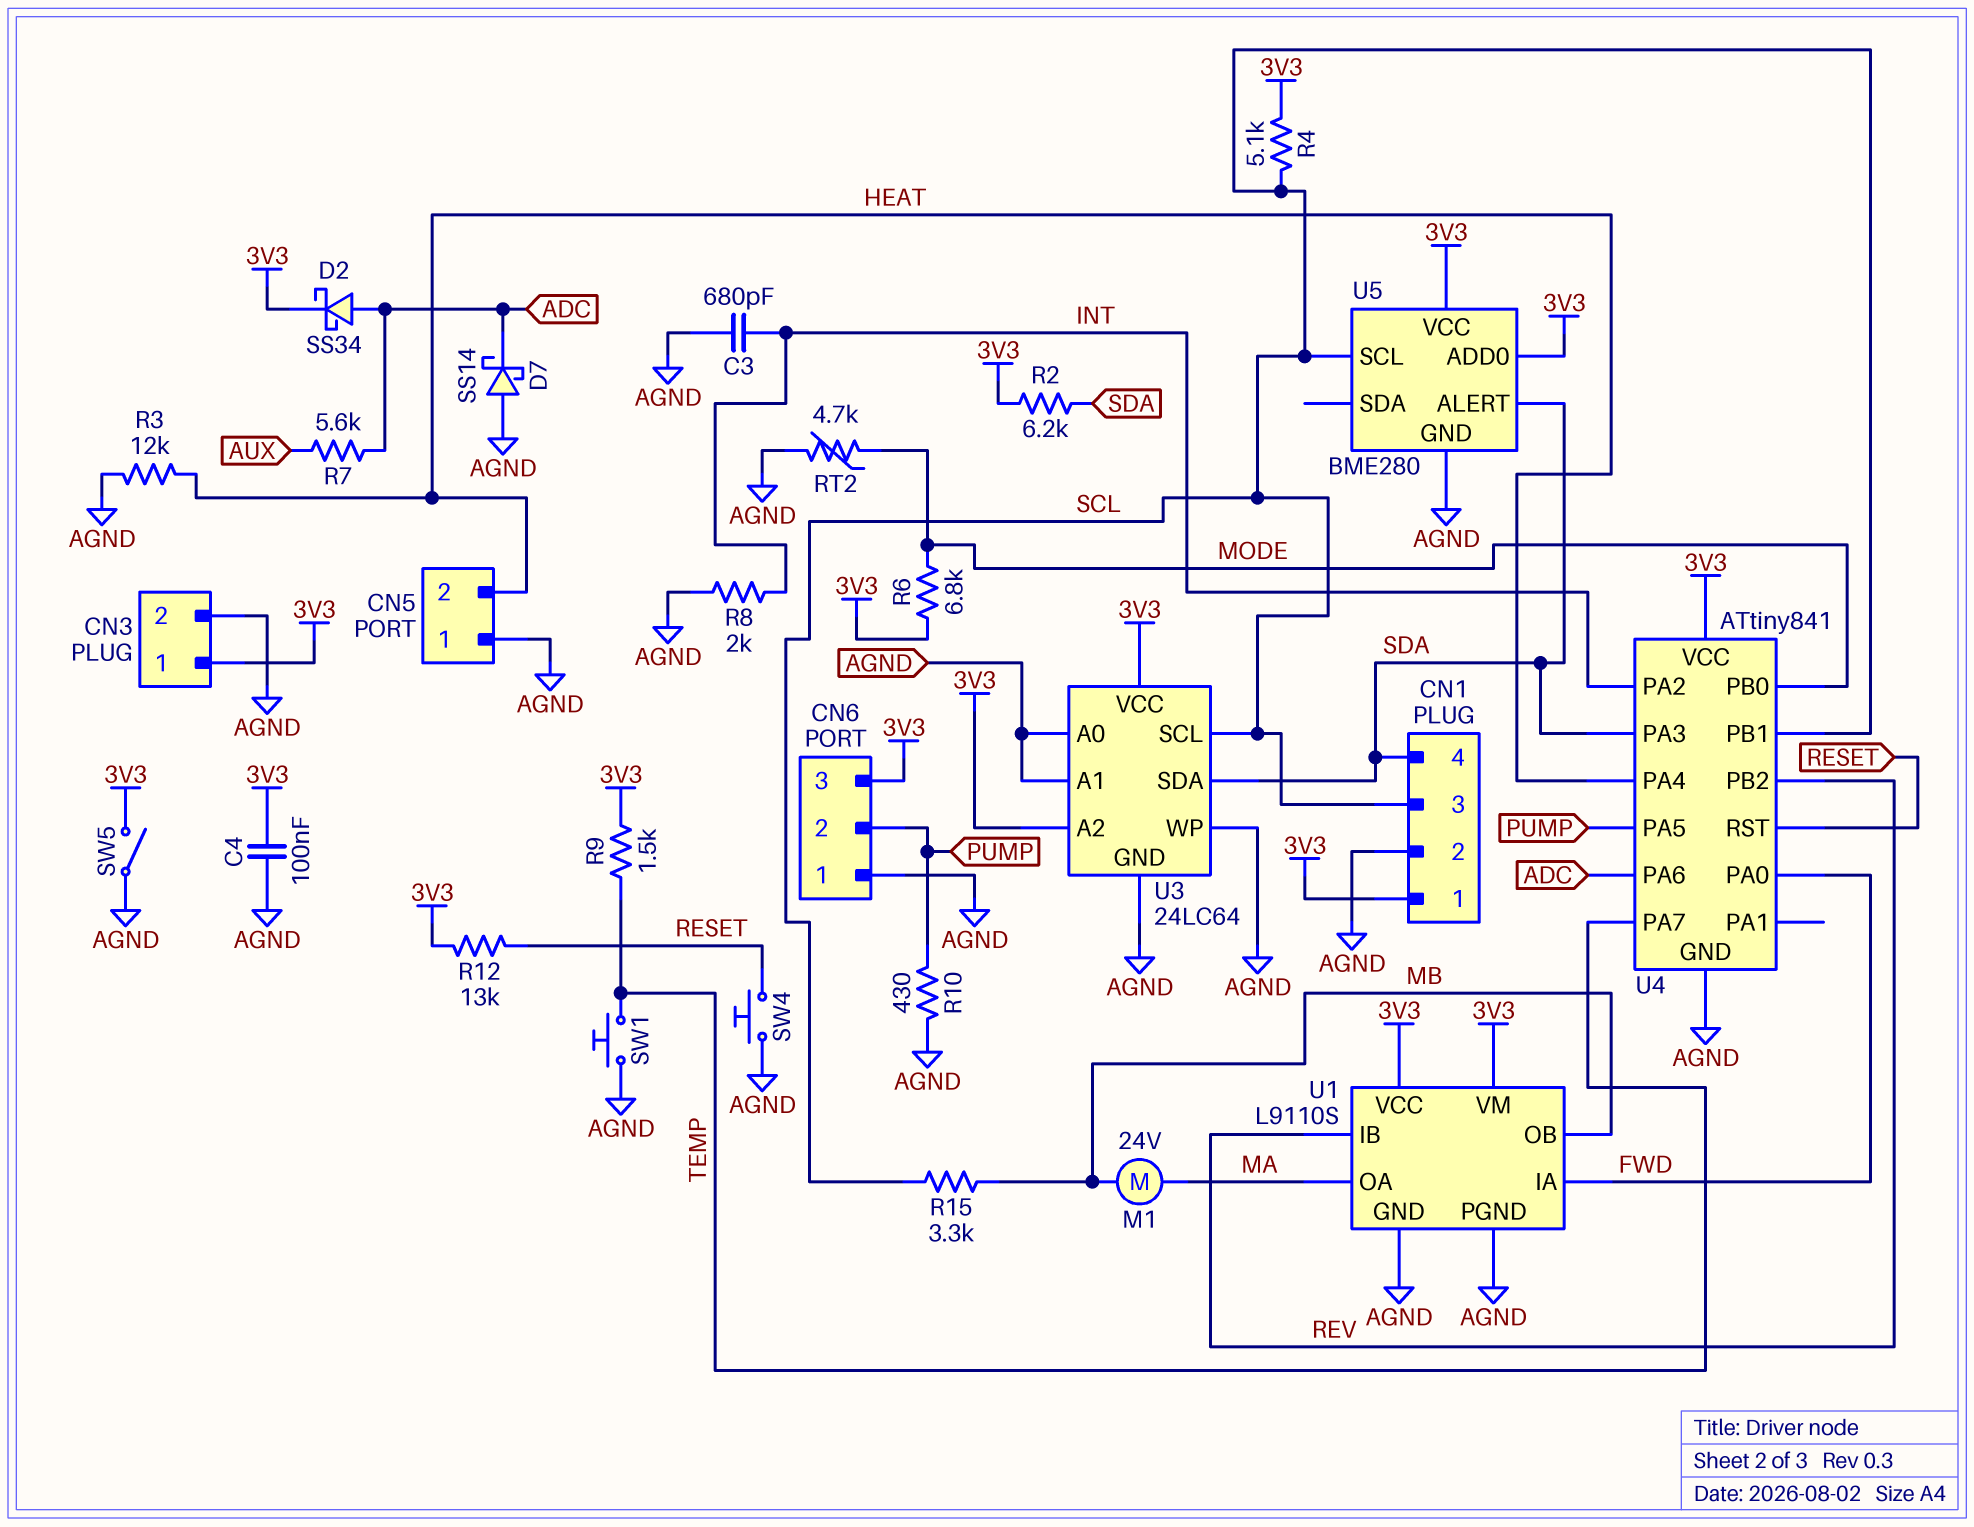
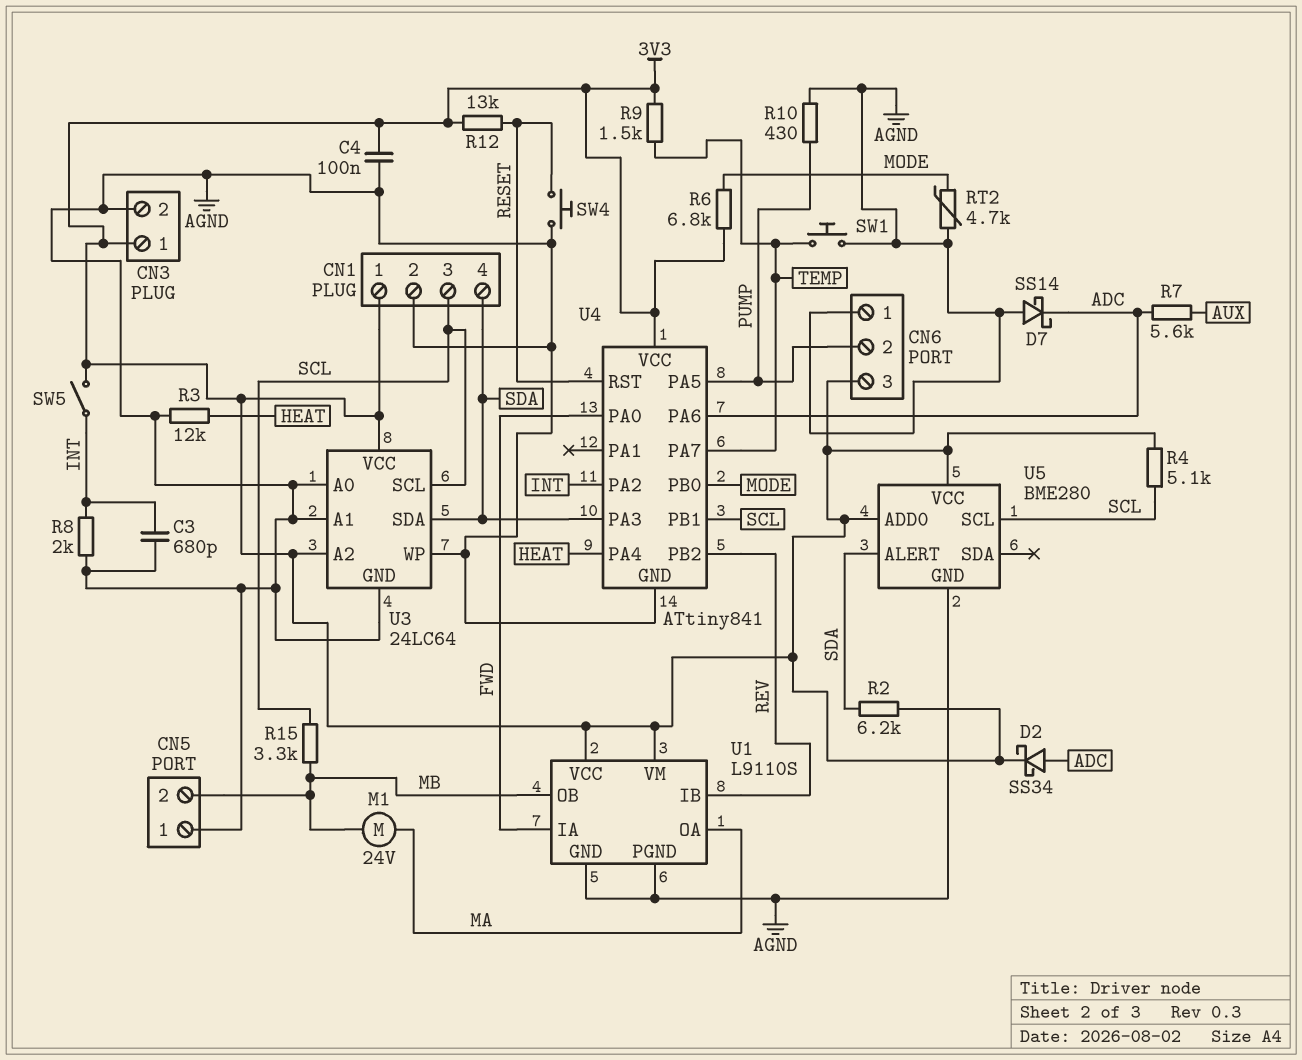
CN5 pin 2: HEAT -> MB
SW5: switch (3V3, AGND) -> switch (3V3, INT)

